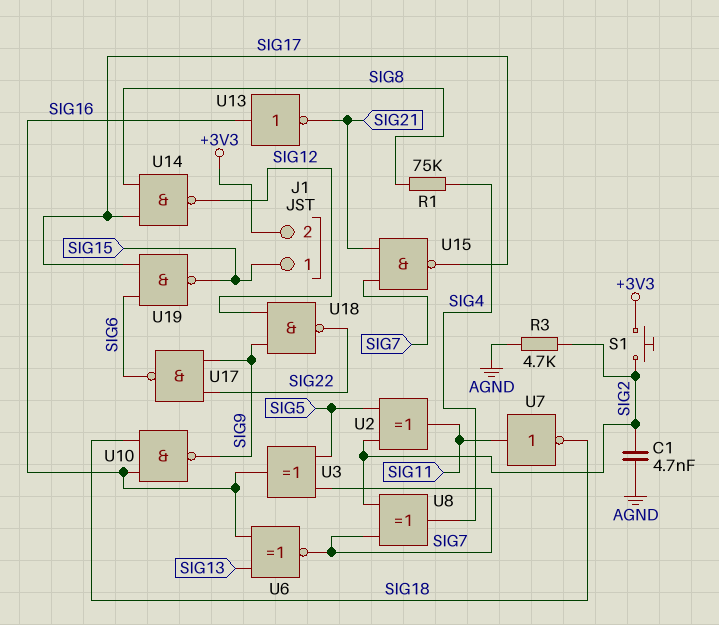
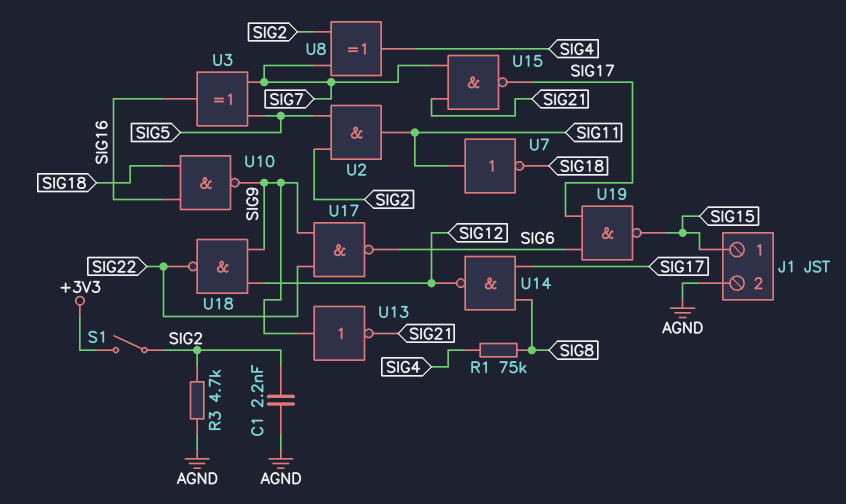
C1: 4.7nF (AGND, SIG2) -> 2.2nF (AGND, SIG2)
J1 pin 2: +3V3 -> AGND
S1: button (+3V3, SIG2) -> switch (+3V3, SIG2)
U2: XOR (in SIG2, in SIG5, out SIG11) -> AND (in SIG2, in SIG5, out SIG11)
U6: XNOR (in SIG13, in SIG16, out SIG7) -> none
U13: NOT (in SIG16, out SIG21) -> NOT (in SIG9, out SIG21)

